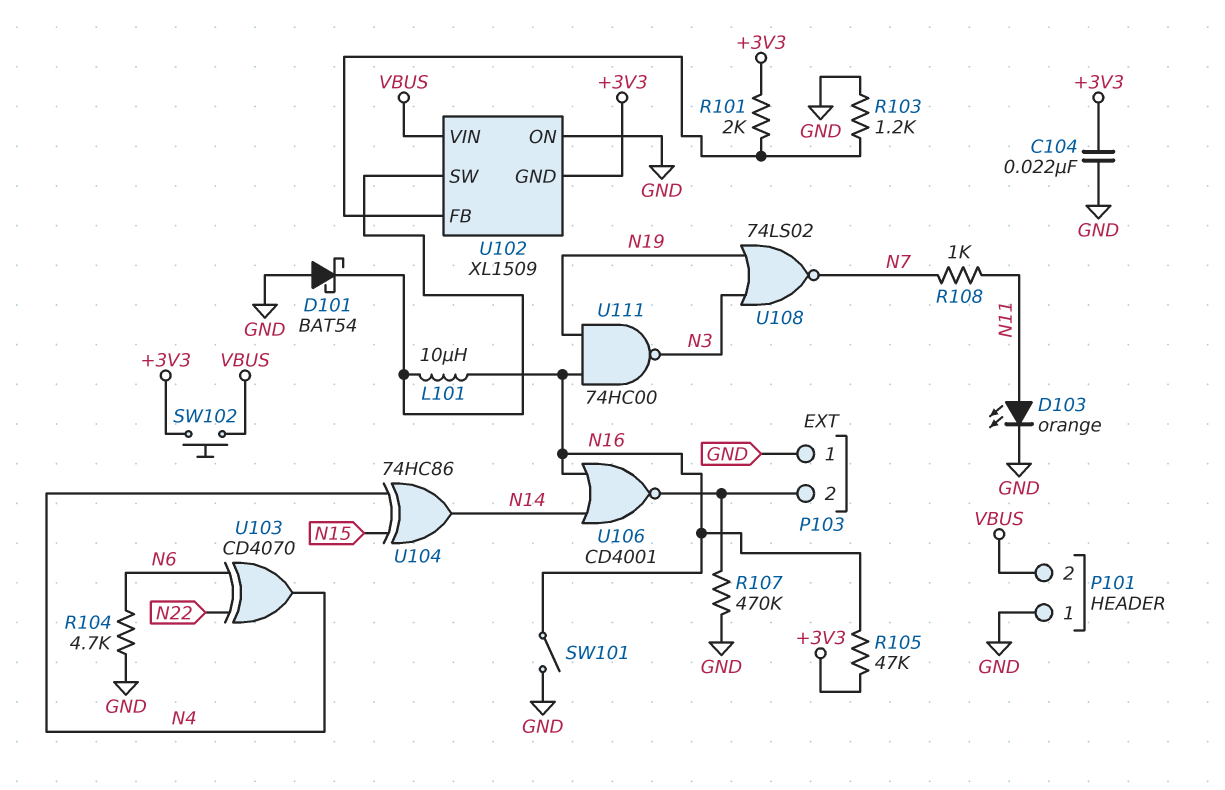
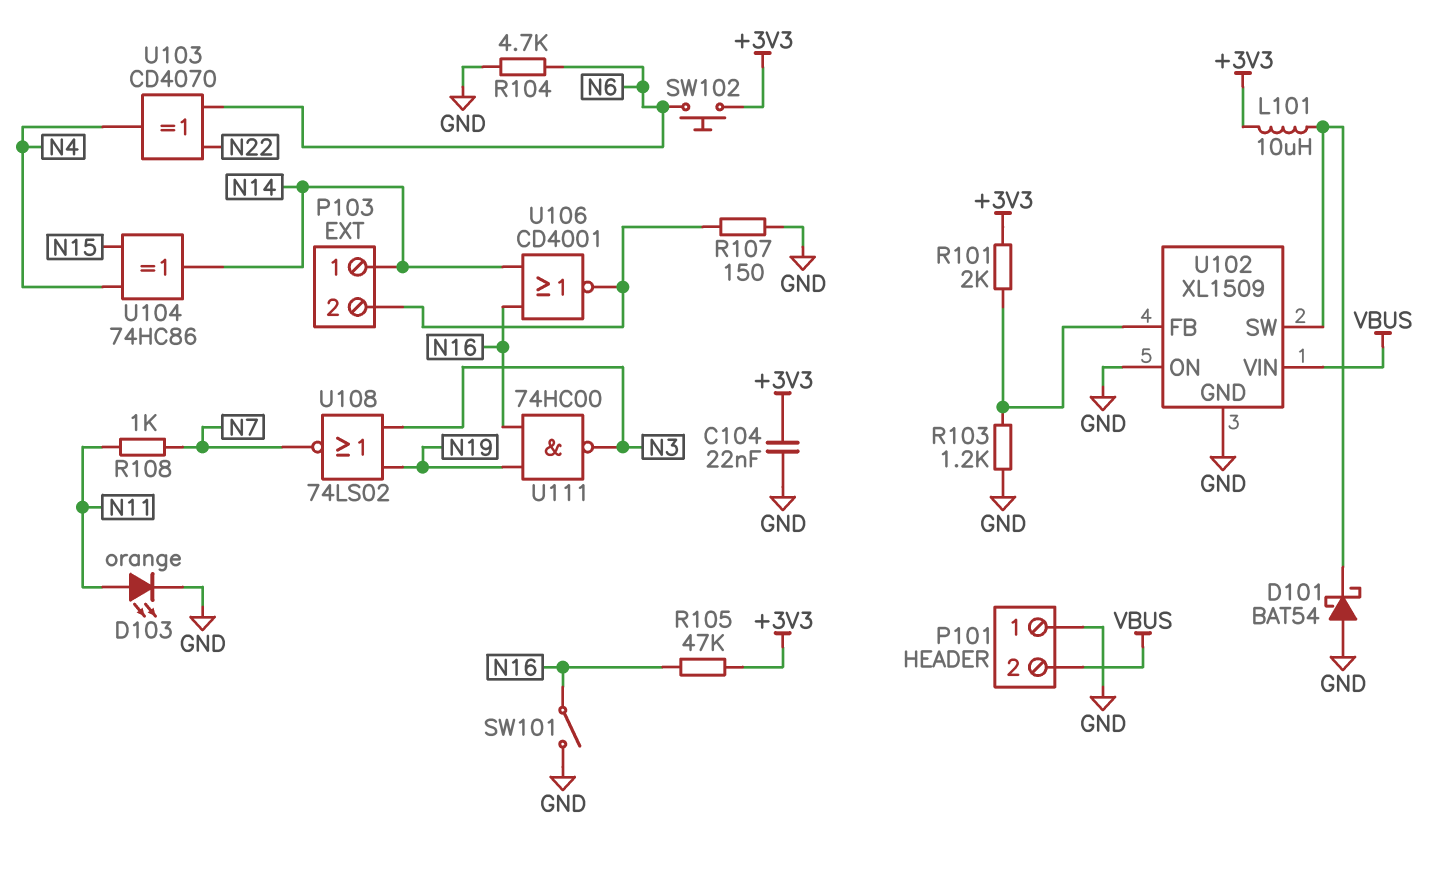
L101: 10uH (N16, U102/SW) -> 10uH (+3V3, U102/SW)
P103 pin 1: GND -> N14
R107: 470k (GND, P103/2) -> 150 (GND, P103/2)
SW102: button (+3V3, VBUS) -> button (+3V3, N6)
U102 pin GND: +3V3 -> GND

